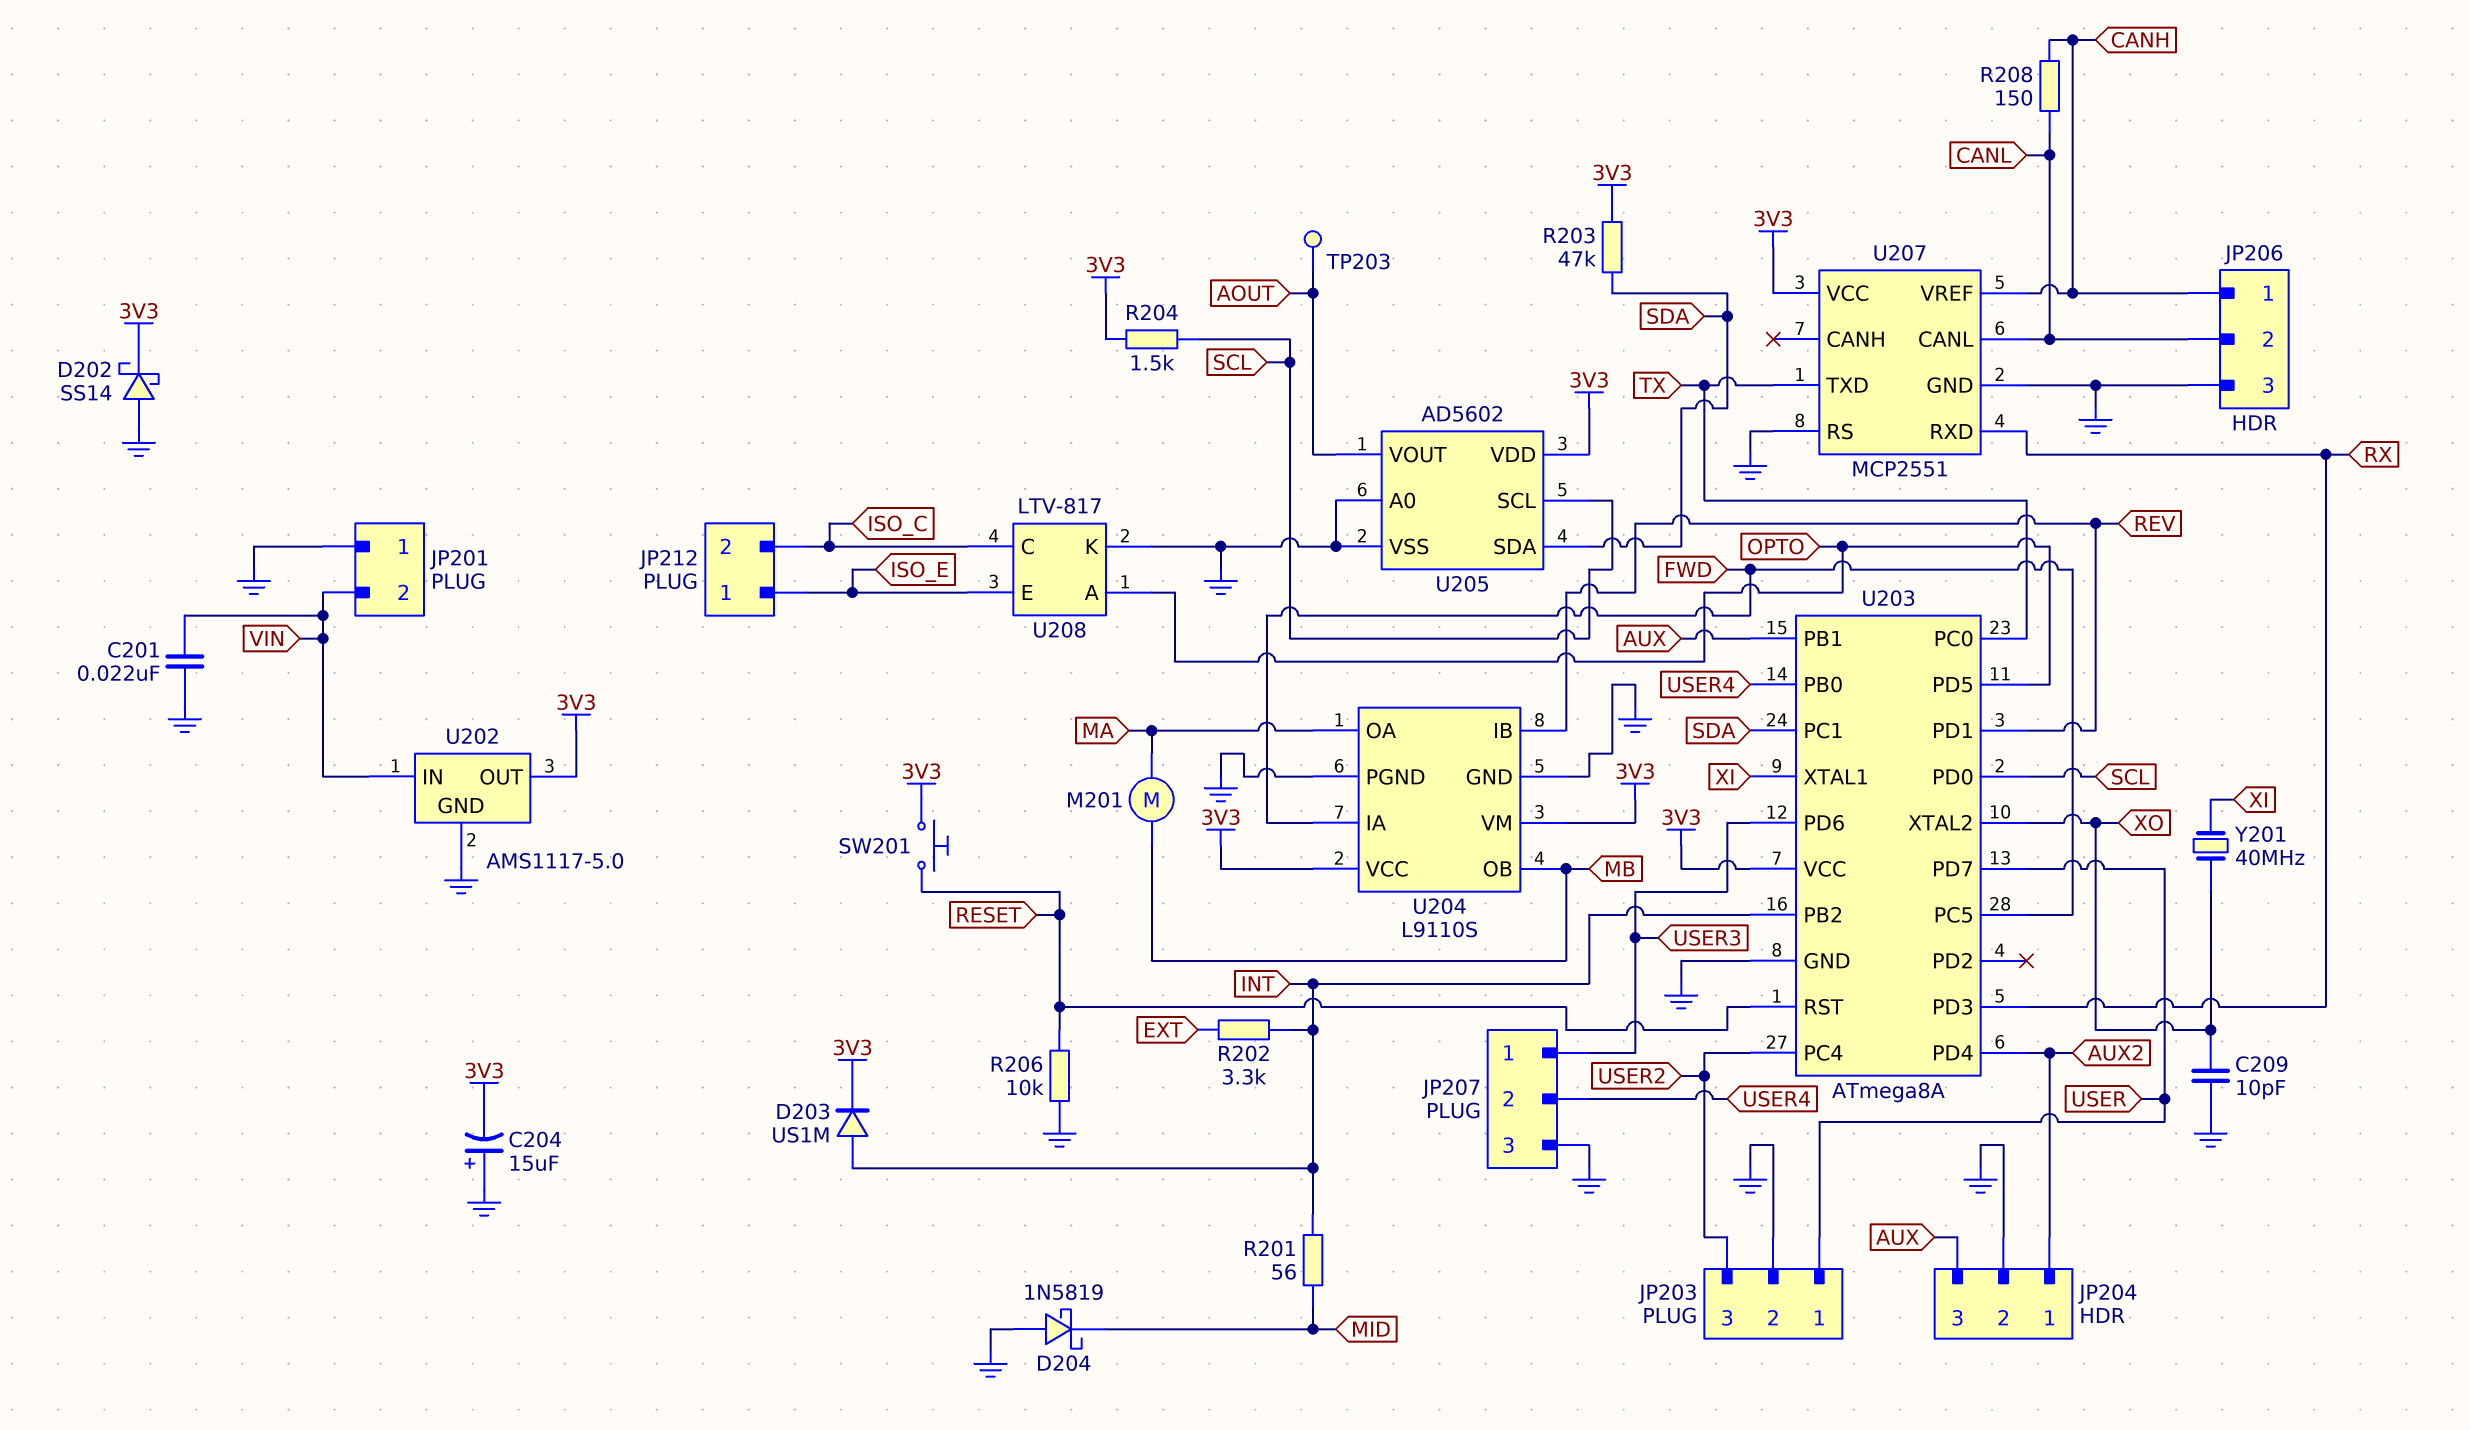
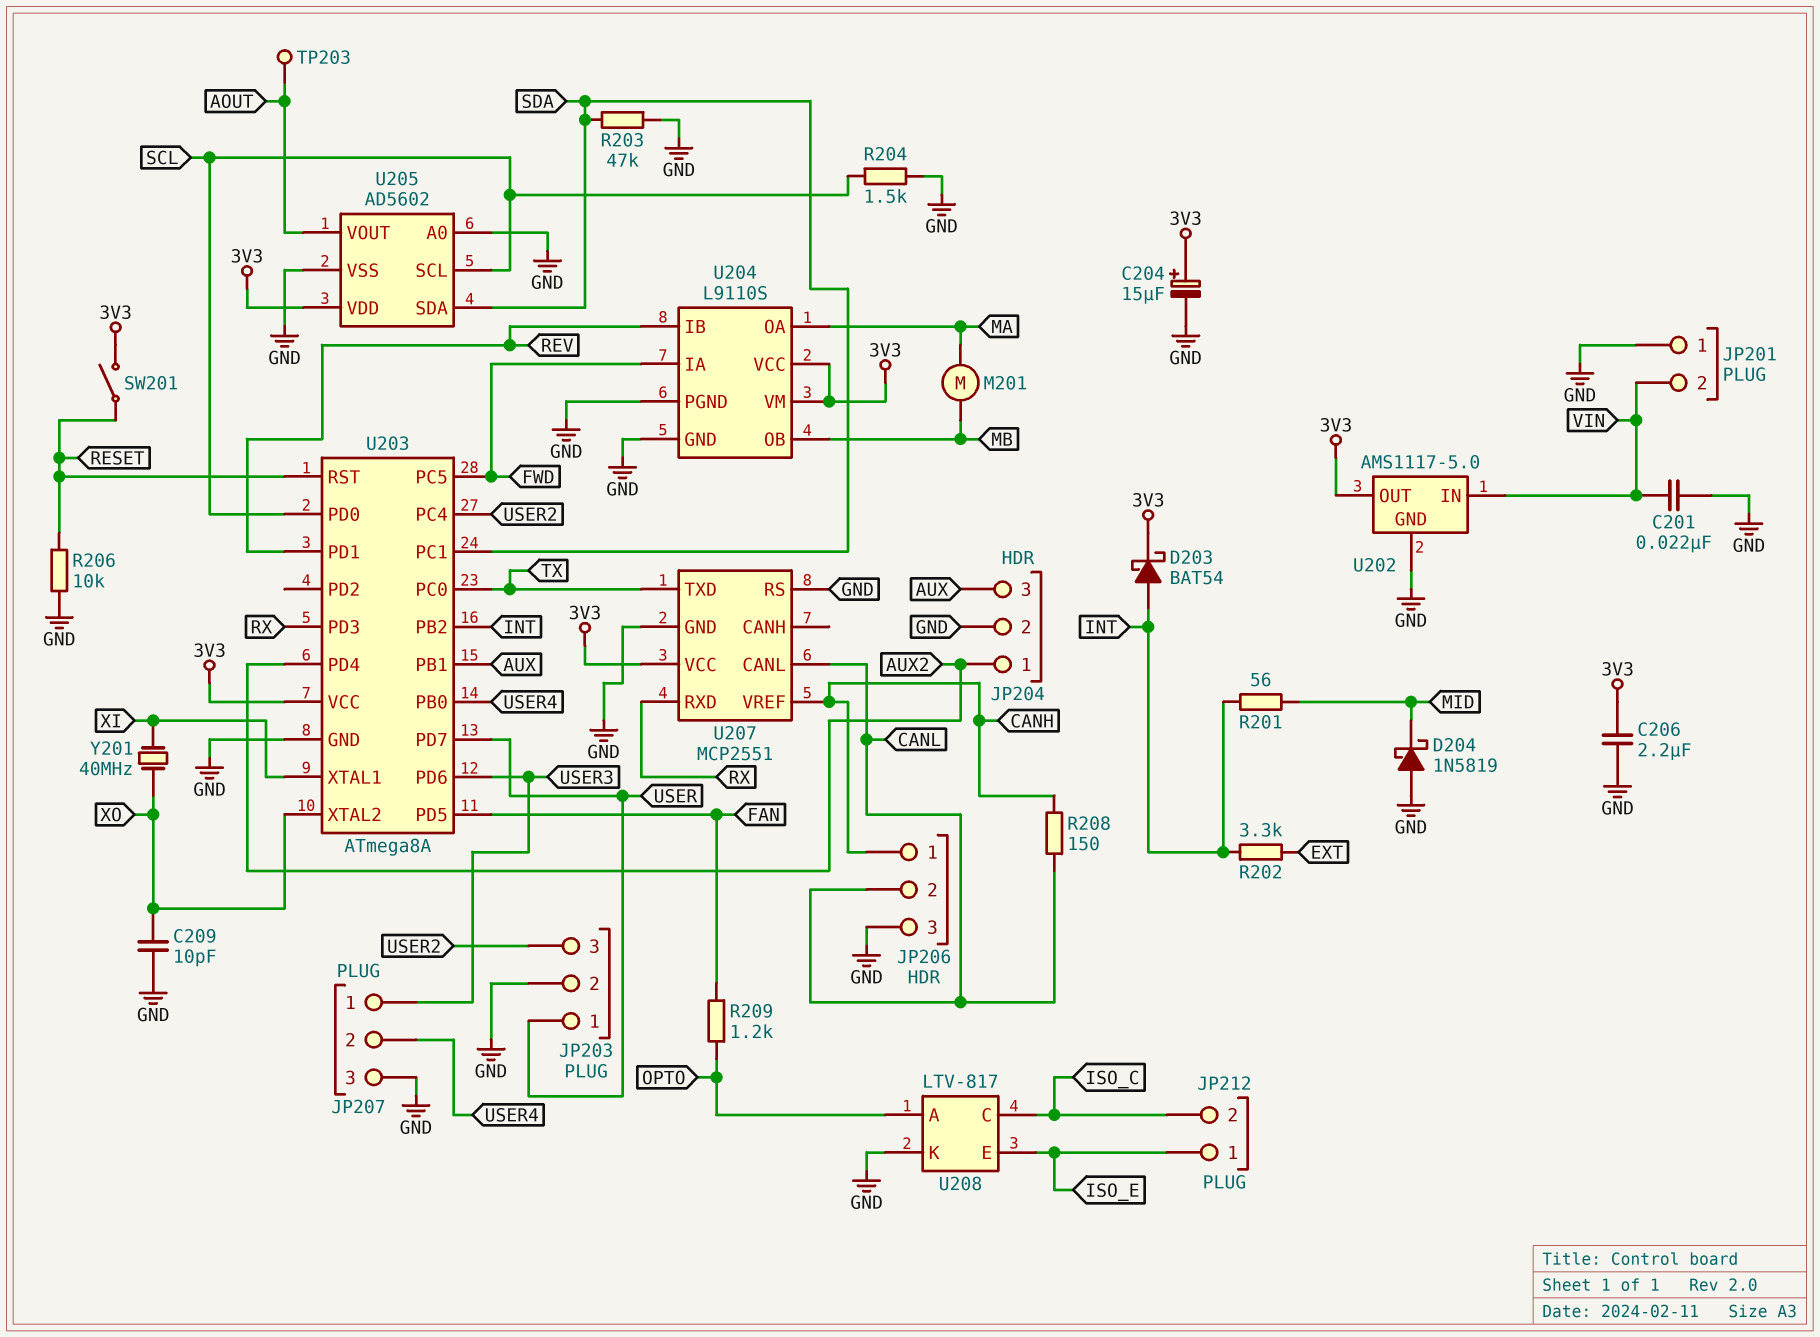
C204: 15uF (plus GND, minus 3V3) -> 15uF (plus 3V3, minus GND)
C206: none -> 2.2uF (3V3, GND)
D202: schottky SS14 (A GND, K 3V3) -> none
D203: diode US1M (A INT, K 3V3) -> schottky BAT54 (A INT, K 3V3)
R203: 47k (3V3, SDA) -> 47k (GND, SDA)
R204: 1.5k (3V3, SCL) -> 1.5k (GND, SCL)
R209: none -> 1.2k (FAN, OPTO)
SW201: button (3V3, RESET) -> switch (3V3, RESET)
U203 pin PD5: OPTO -> FAN

